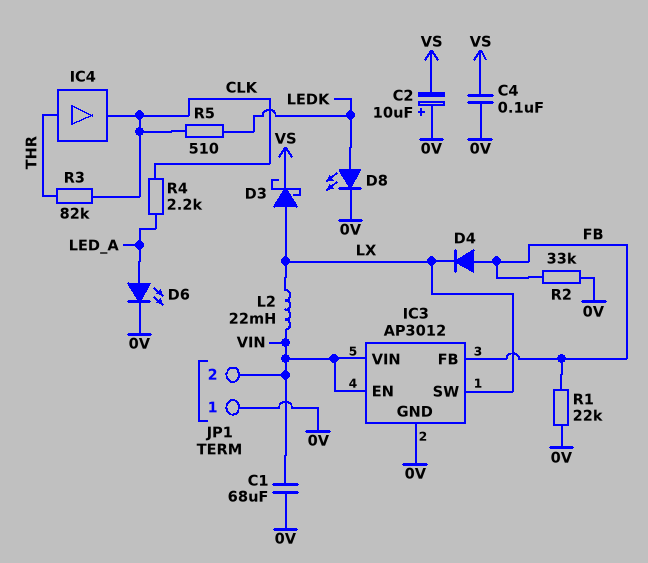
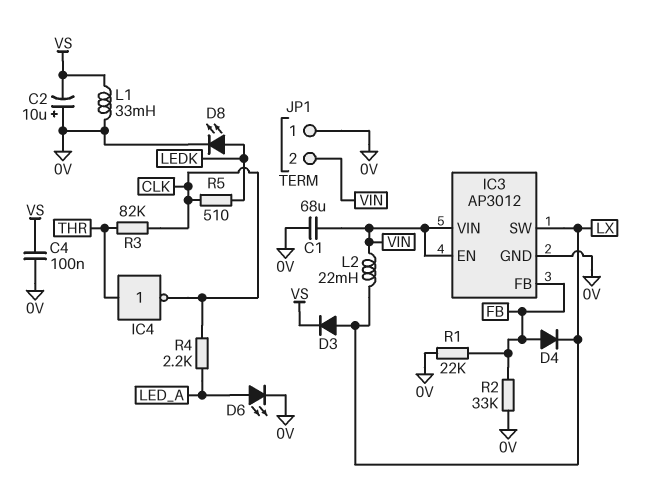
D3: schottky (A LX, K VS) -> diode (A LX, K VS)
IC4: buffer (in THR, out CLK) -> NOT (in THR, out CLK)
L1: none -> 33mH (0V, VS)

